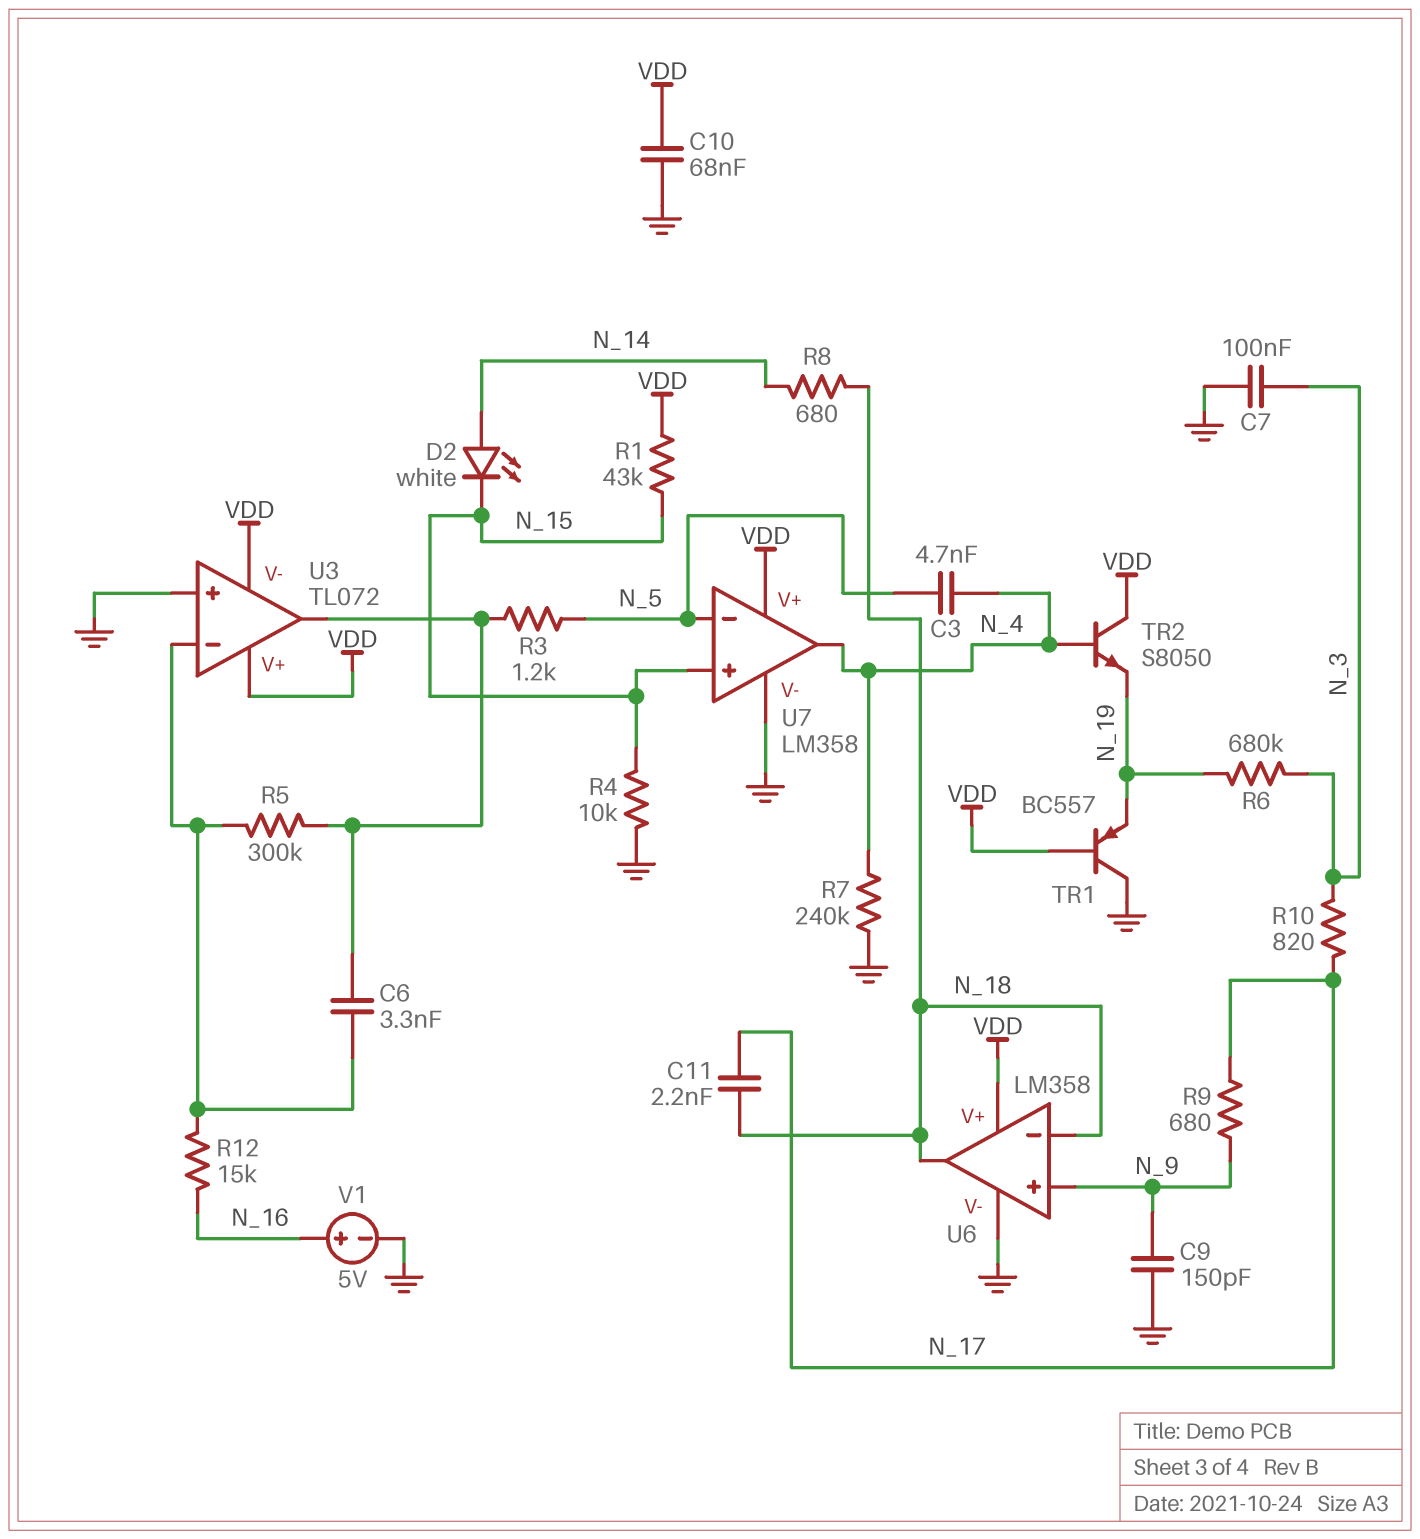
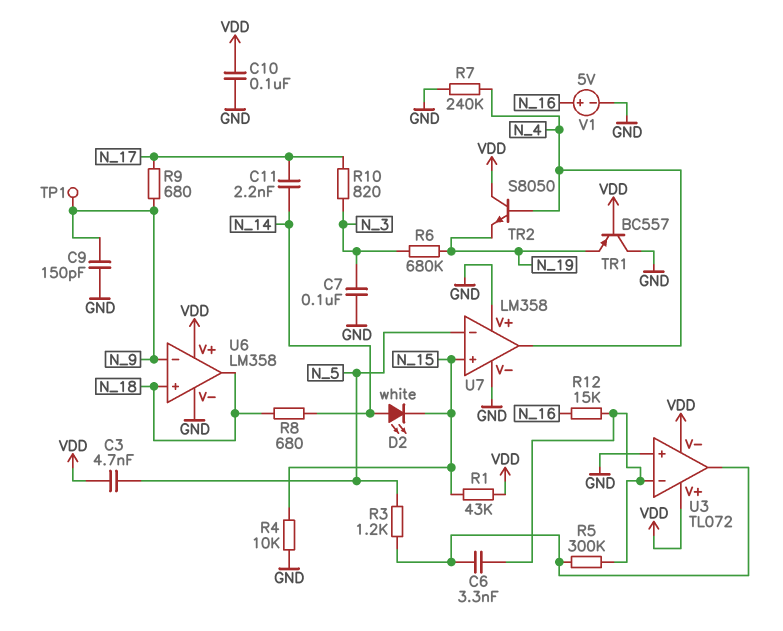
C3: 4.7nF (N_4, N_5) -> 4.7nF (N_5, VDD)
C10: 68nF (GND, VDD) -> 100nF (GND, VDD)
C11: 2.2nF (N_17, N_18) -> 2.2nF (N_14, N_17)
TP1: none -> test point (N_9)
U6 pin in+: N_9 -> N_18
U6 pin in-: N_18 -> N_9
U7 pin V+: VDD -> GND

